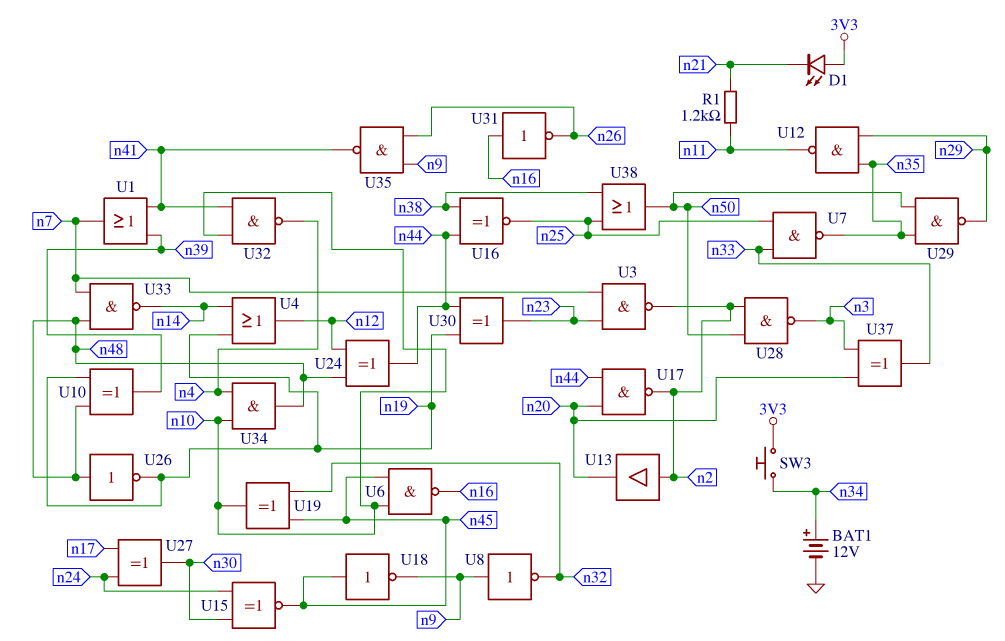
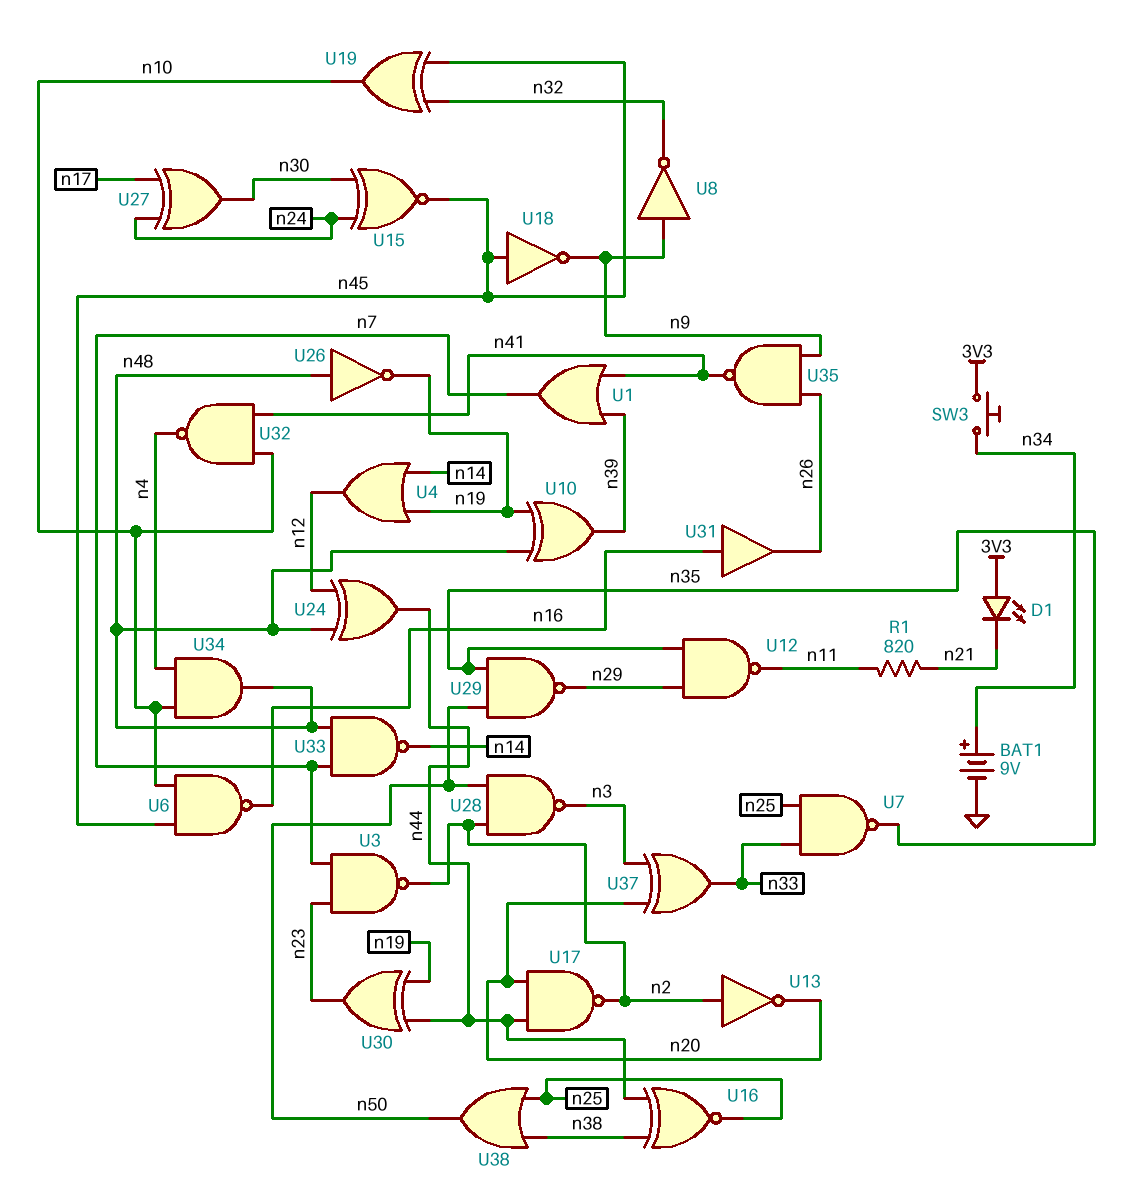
BAT1: 12V (plus n34, minus GND) -> 9V (plus n34, minus GND)
R1: 1.2k (n11, n21) -> 820 (n11, n21)
U13: buffer (in n2, out n20) -> NOT (in n2, out n20)
U31: NOT (in n16, out n26) -> buffer (in n16, out n26)

